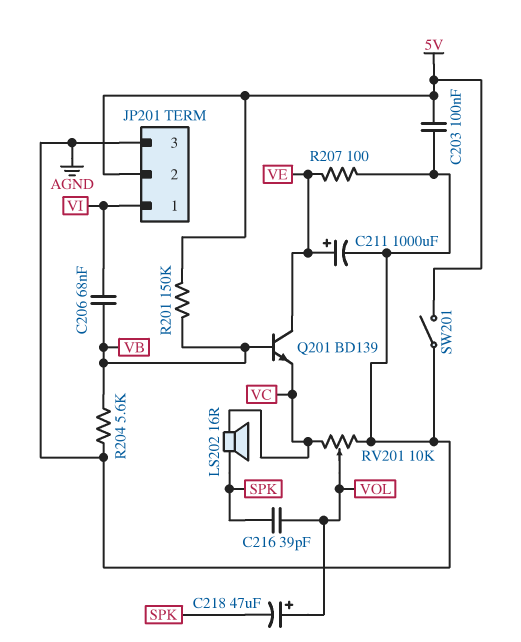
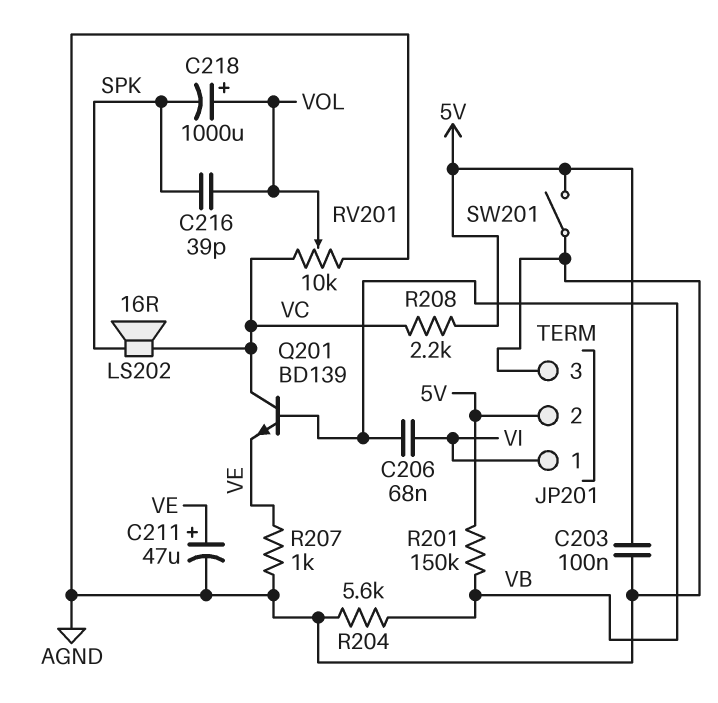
C211: 1000uF (plus VE, minus AGND) -> 47uF (plus VE, minus AGND)
C218: 47uF (plus VOL, minus SPK) -> 1000uF (plus VOL, minus SPK)
Q201: NPN BD139 (B VB, C VE, E VC) -> NPN BD139 (B VB, C VC, E VE)
R207: 100 (AGND, VE) -> 1k (AGND, VE)
R208: none -> 2.2k (5V, VC)

